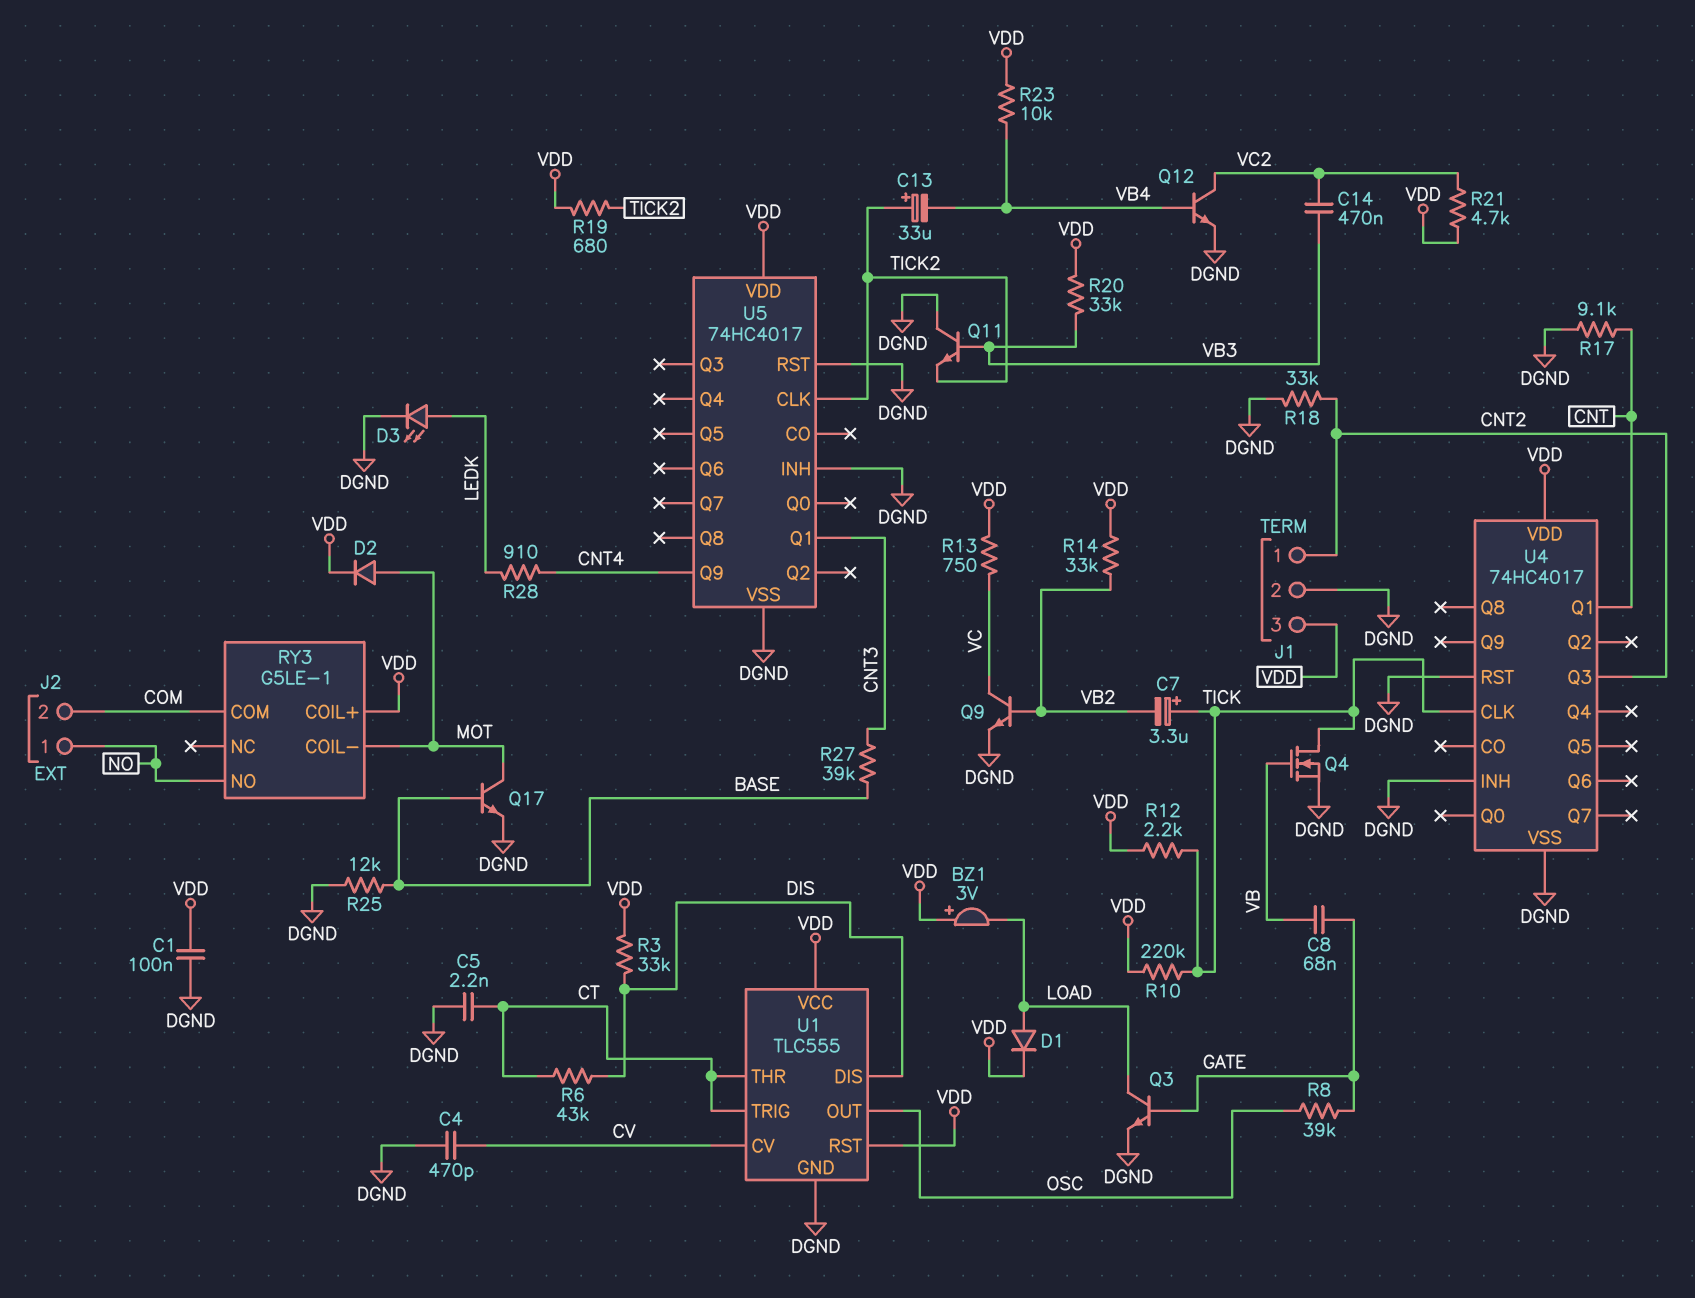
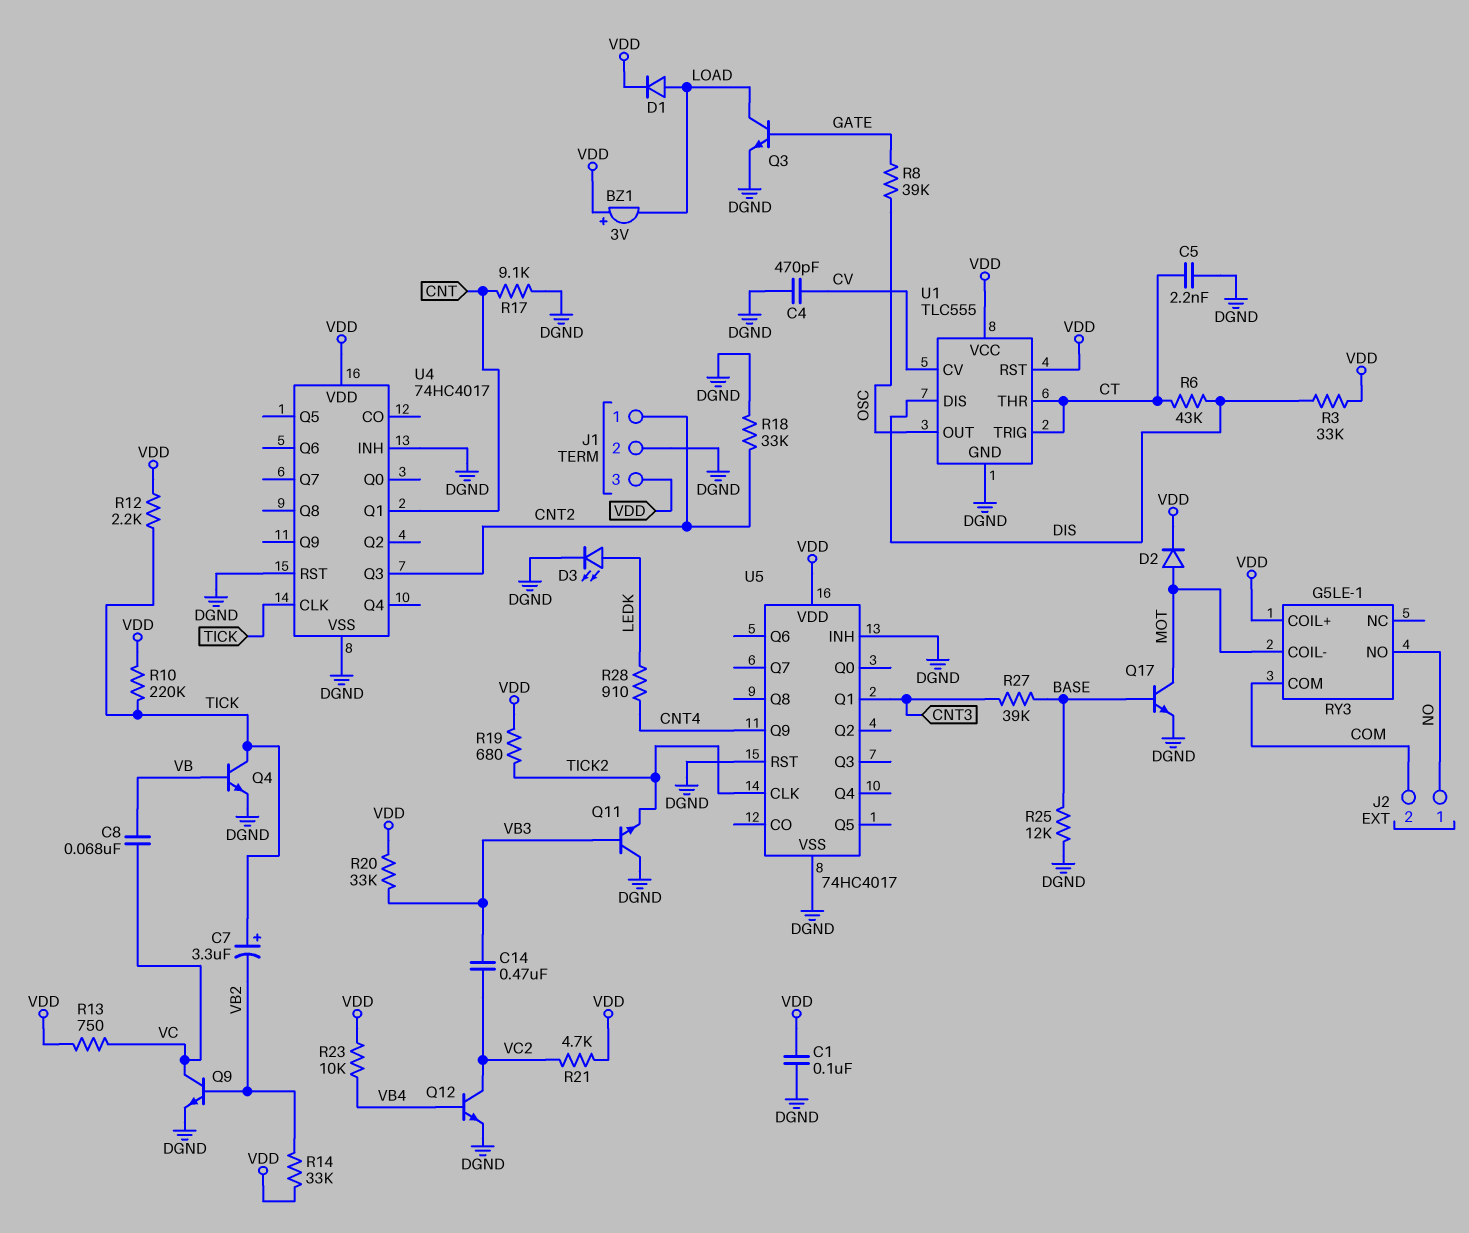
C8: 68nF (GATE, VB) -> 68nF (VB, VC)
C13: 33uF (plus TICK2, minus VB4) -> none
Q4: NMOS (G VB, D TICK, S DGND) -> NPN (B VB, C TICK, E DGND)

